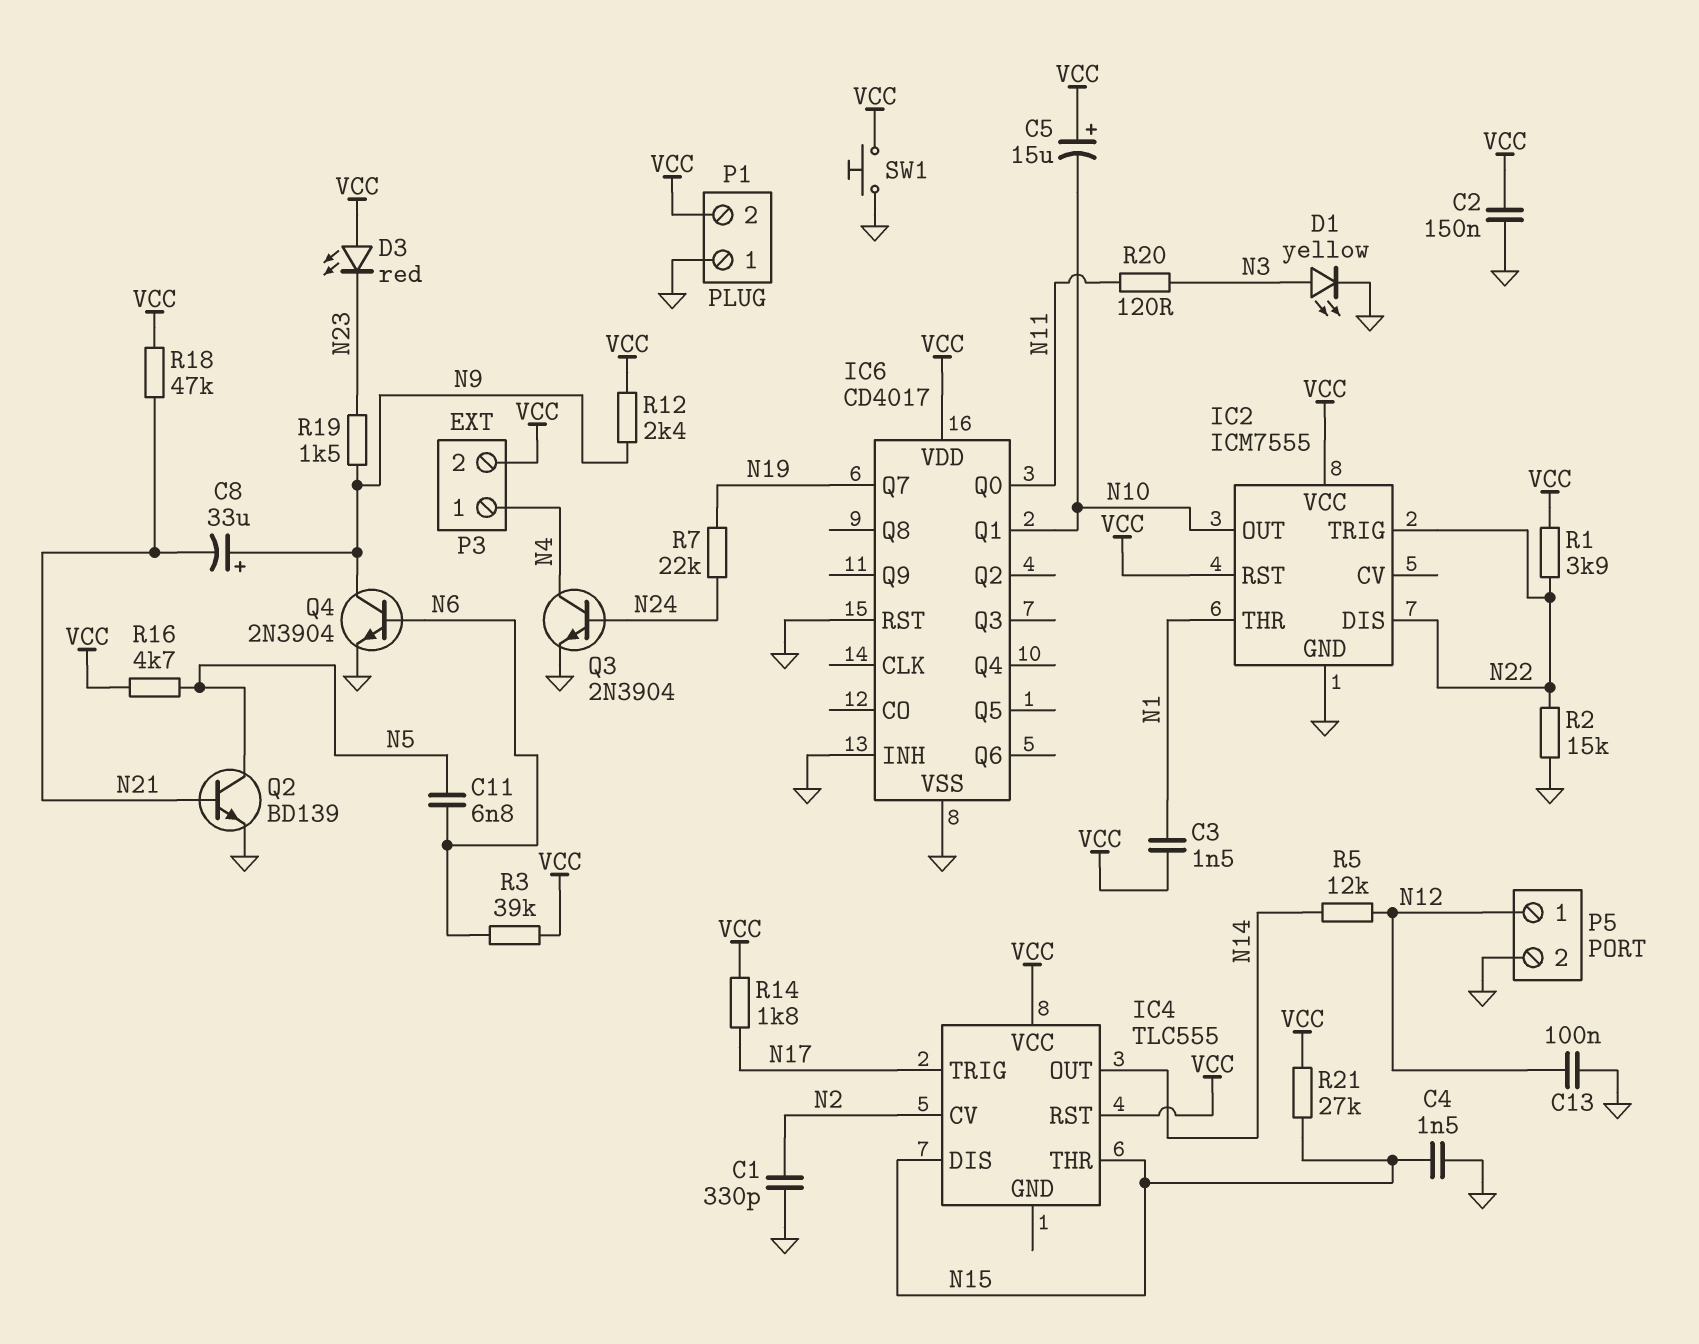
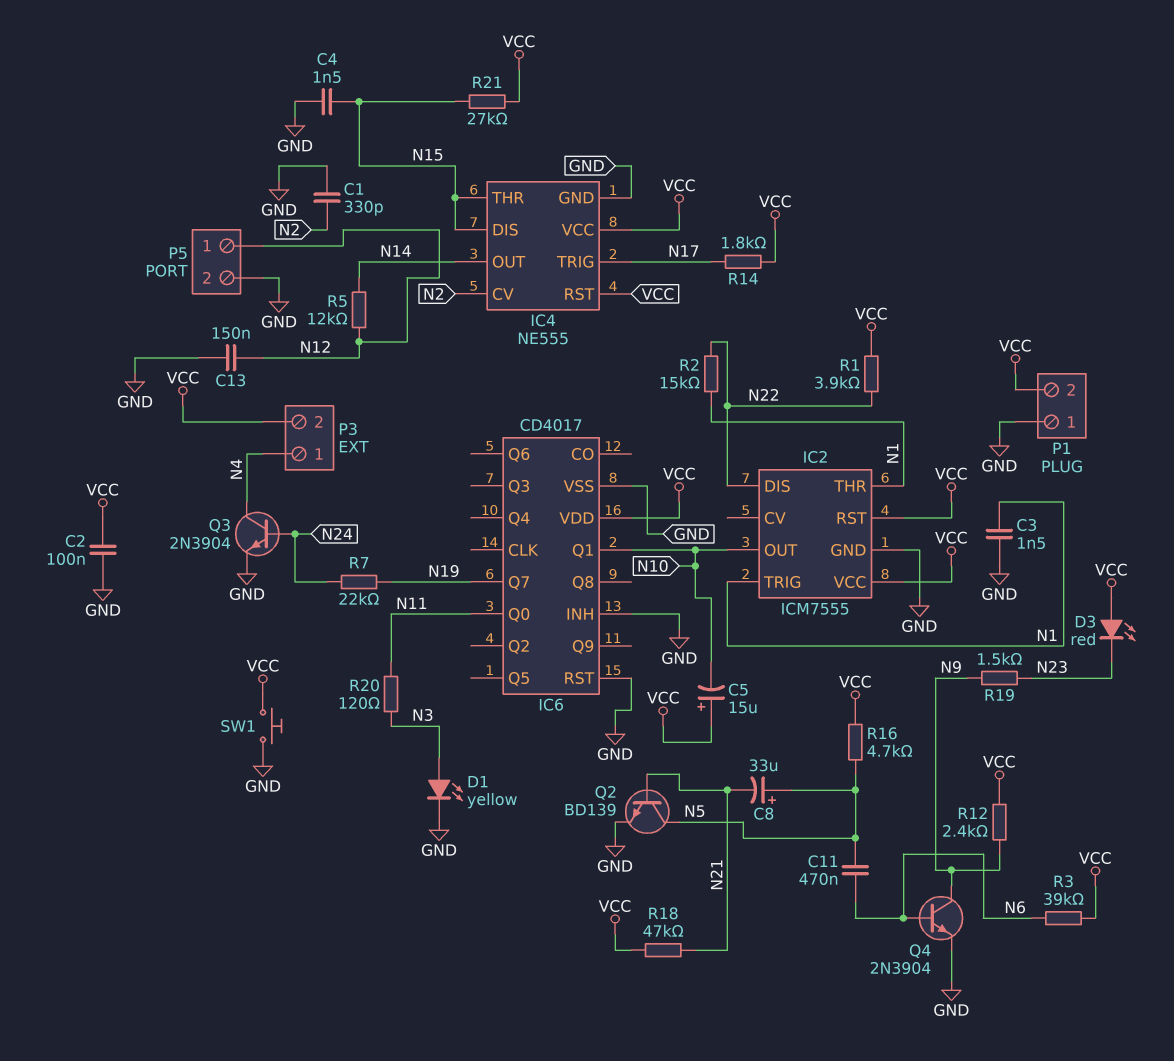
C2: 150nF (GND, VCC) -> 100nF (GND, VCC)
C3: 1.5nF (N1, VCC) -> 1.5nF (GND, N1)
C8: 33uF (plus N9, minus N21) -> 33uF (plus N5, minus N21)
C11: 6.8nF (N5, N6) -> 470nF (N5, N6)
C13: 100nF (GND, N12) -> 150nF (GND, N12)
IC2 pin TRIG: N22 -> N1
IC4: TLC555 -> NE555
IC4 pin GND: none -> GND
R2: 15k (GND, N22) -> 15k (N1, N22)

